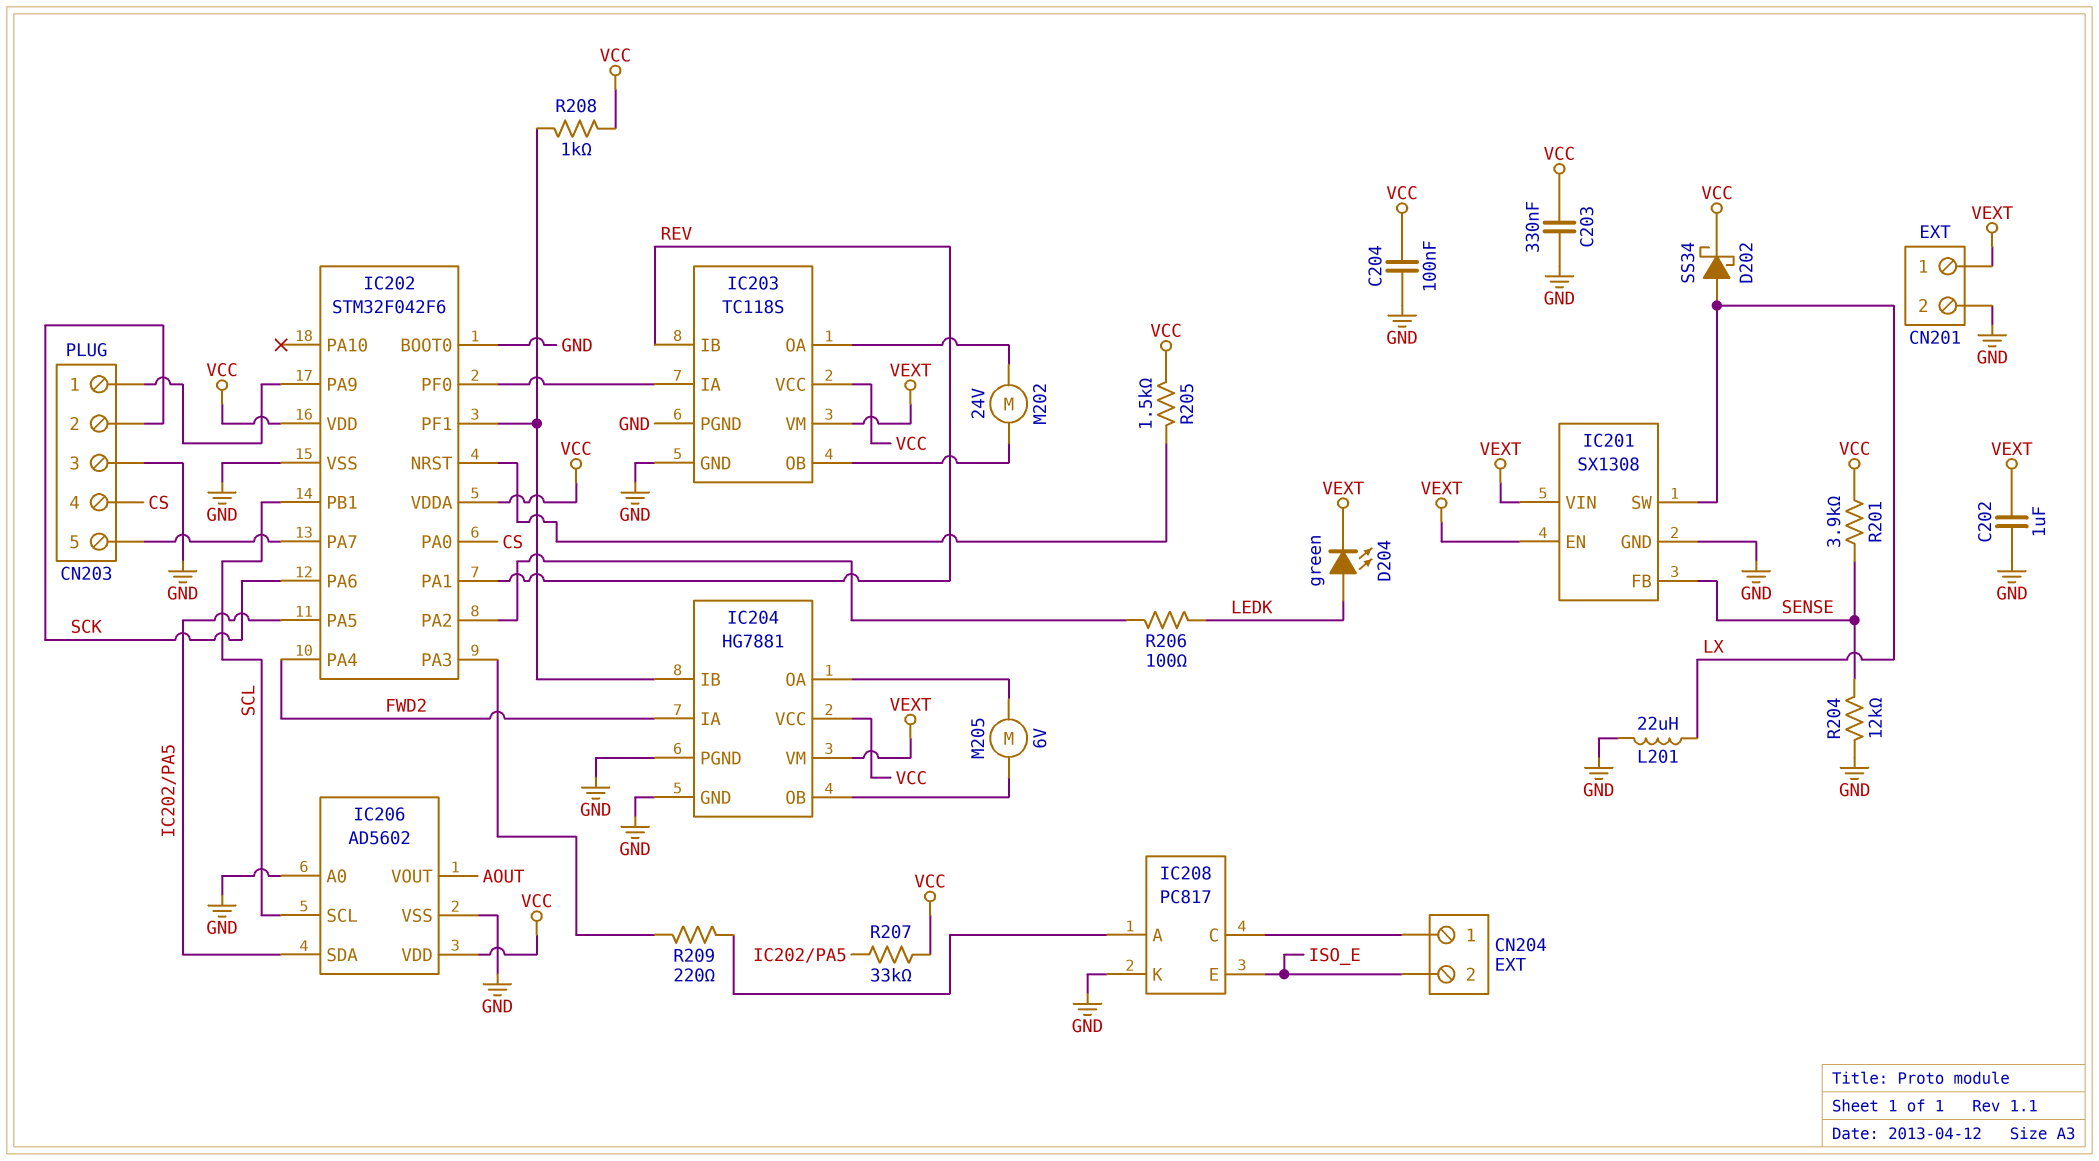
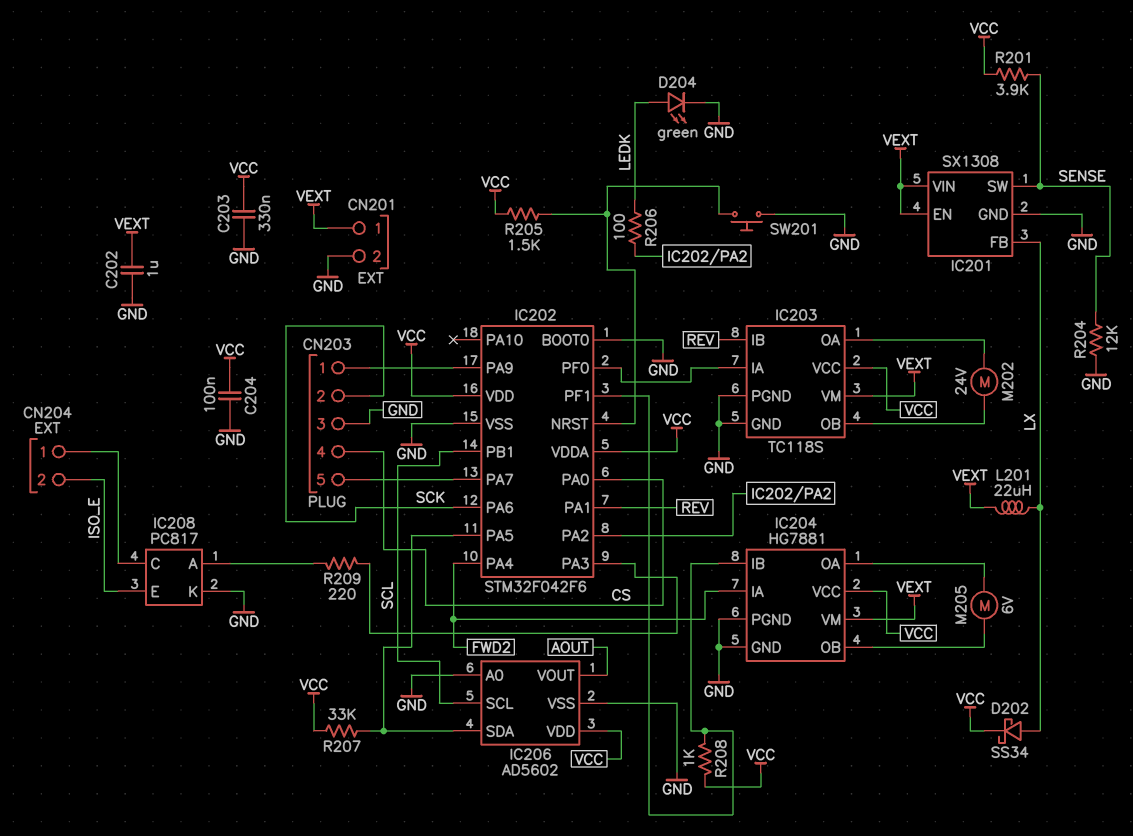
D204: LED green (A LEDK, K VEXT) -> LED green (A LEDK, K GND)
IC201 pin FB: SENSE -> LX
IC201 pin SW: LX -> SENSE
L201: 22uH (GND, LX) -> 22uH (LX, VEXT)
SW201: none -> button (GND, IC202/NRST)

